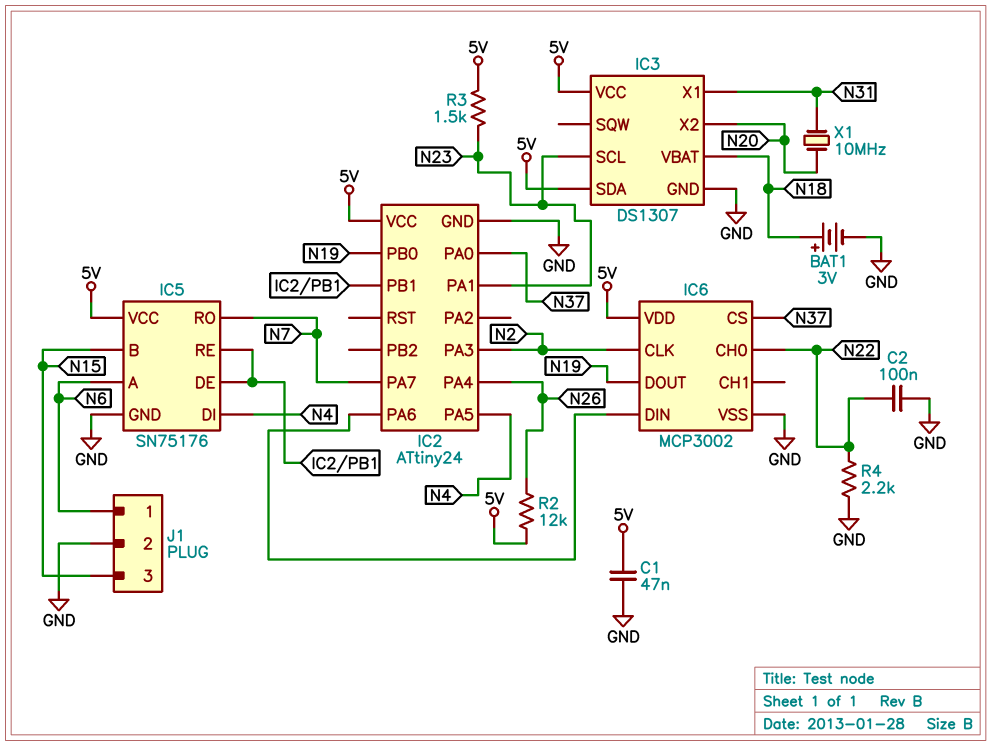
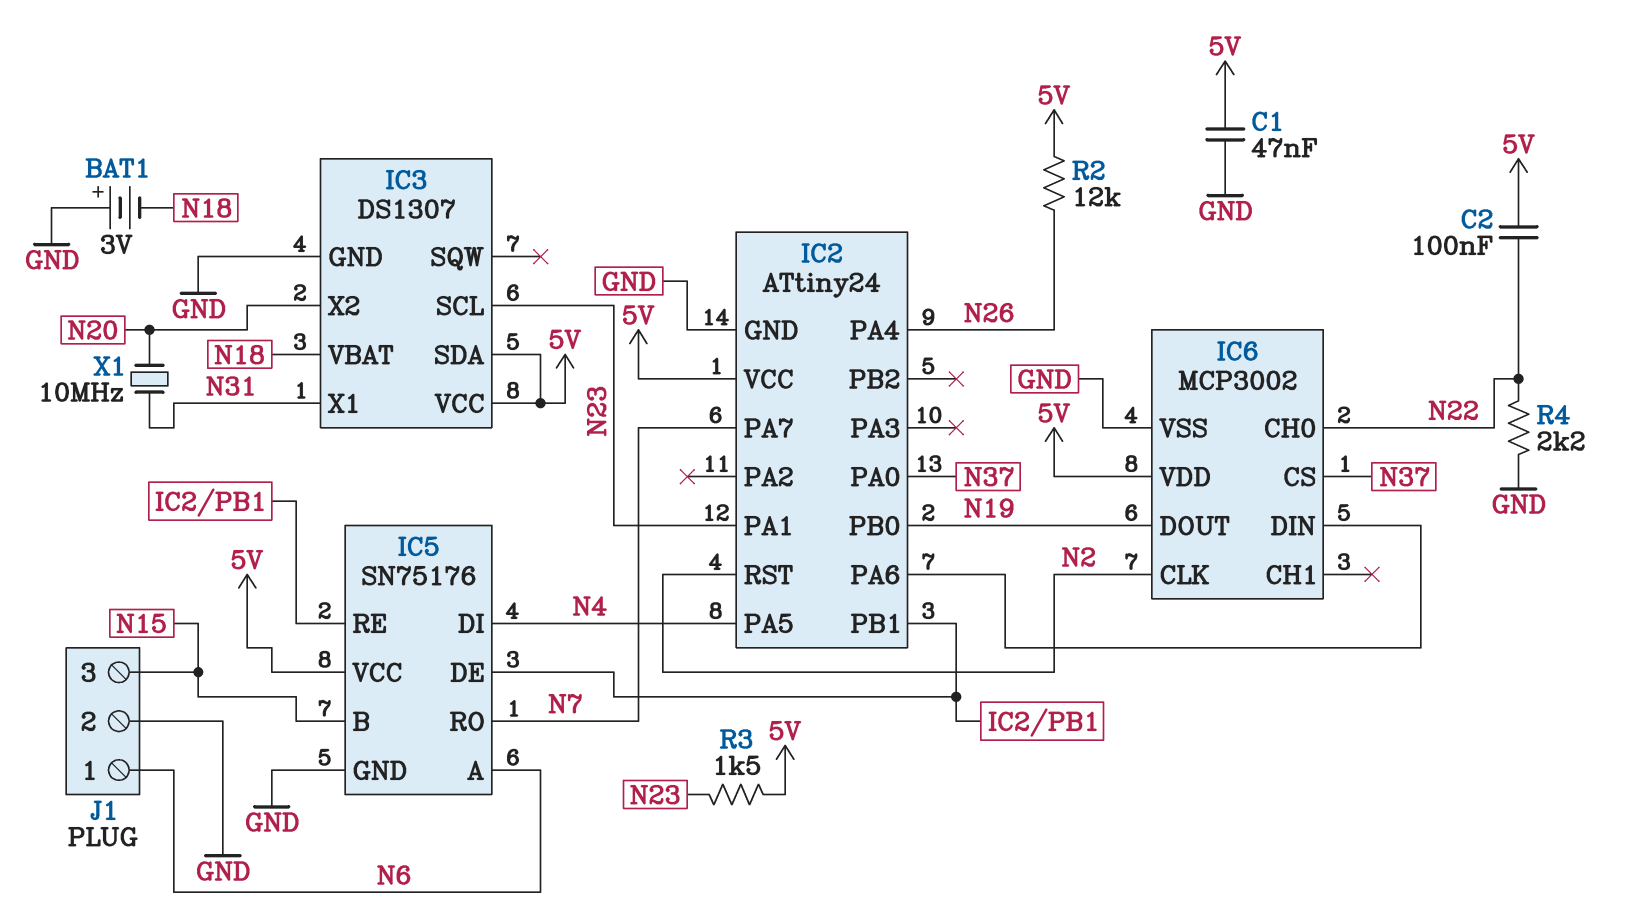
BAT1: 3V (plus N18, minus GND) -> 3V (plus GND, minus N18)
C2: 100nF (GND, N22) -> 100nF (5V, N22)
IC2 pin PA3: N2 -> none
IC2 pin RST: none -> N2

